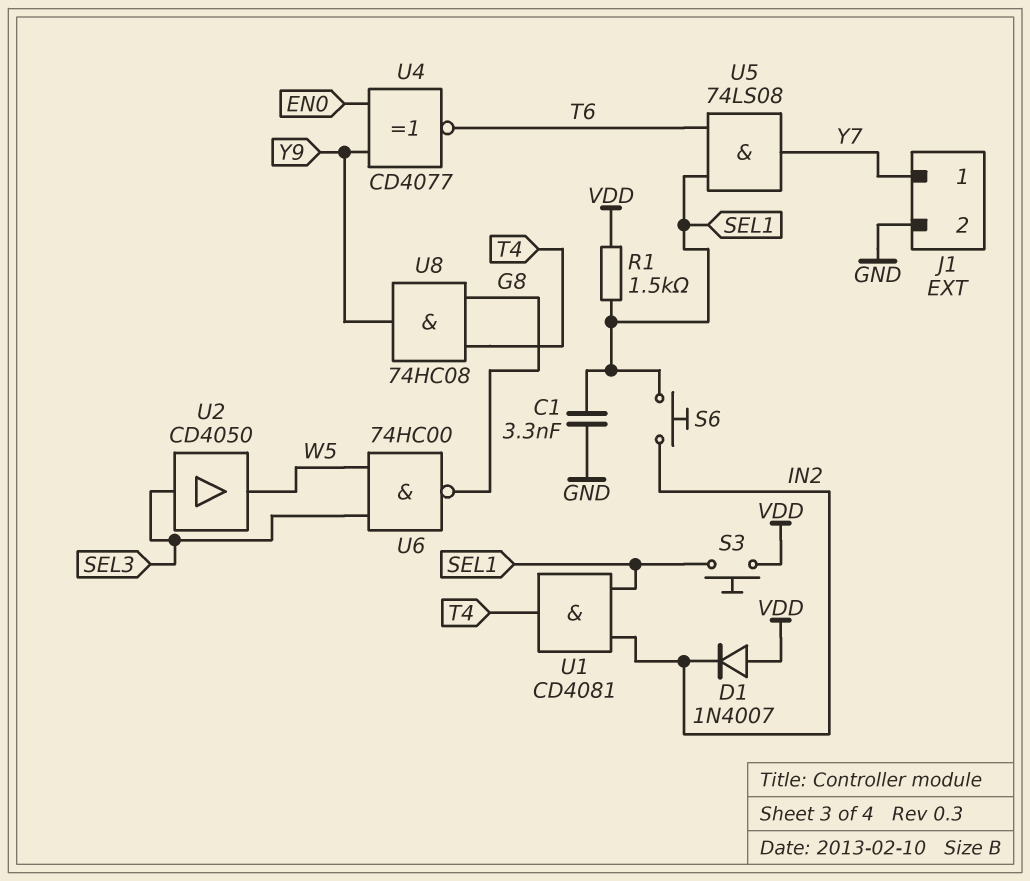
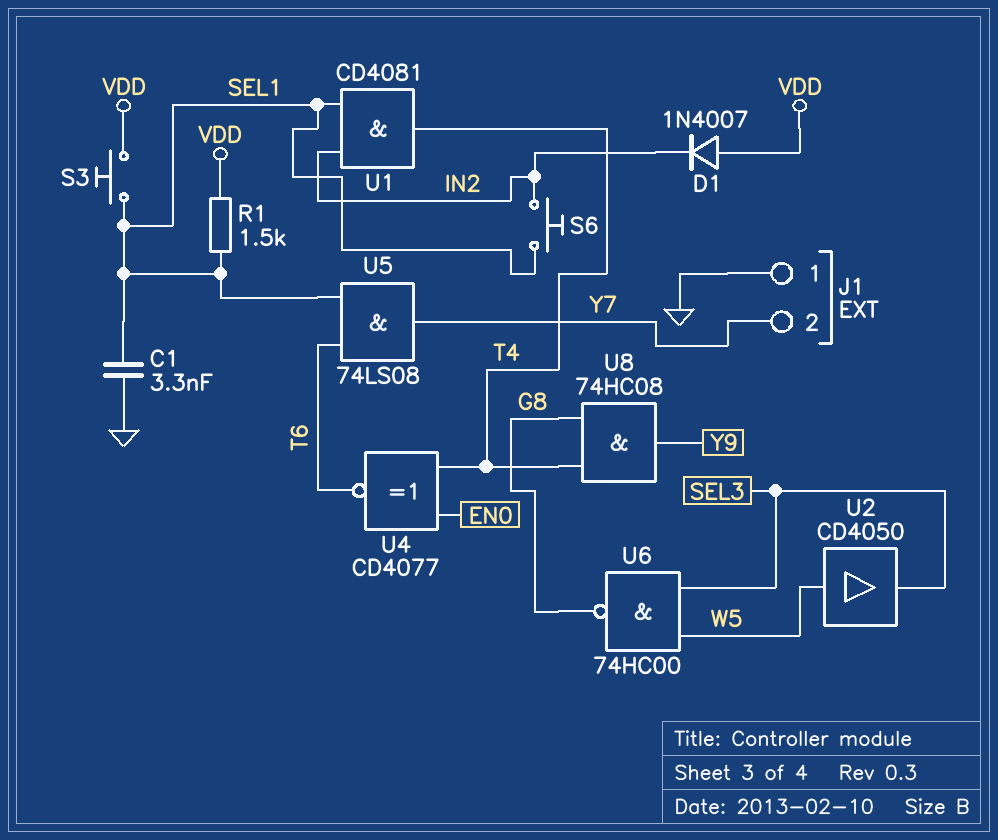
J1 pin 1: Y7 -> GND
J1 pin 2: GND -> Y7
U2: buffer CD4050 (in SEL3, out W5) -> buffer CD4050 (in W5, out SEL3)
U4: XNOR CD4077 (in EN0, in Y9, out T6) -> XNOR CD4077 (in EN0, in T4, out T6)

